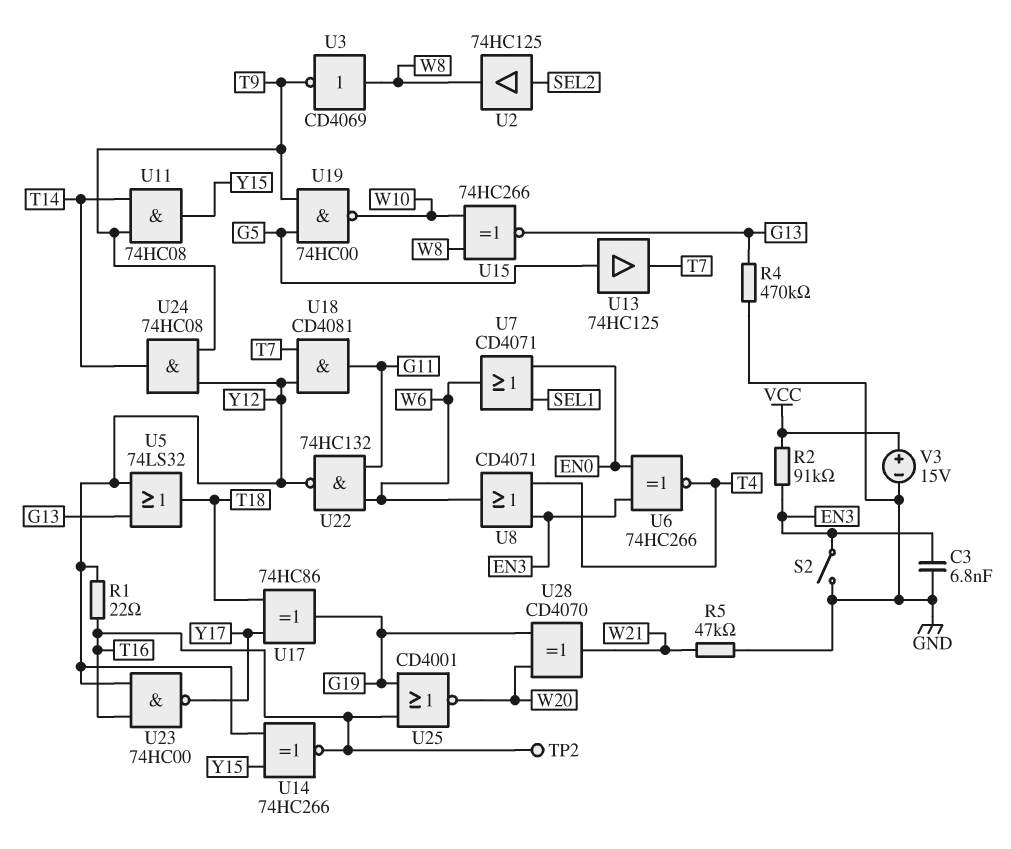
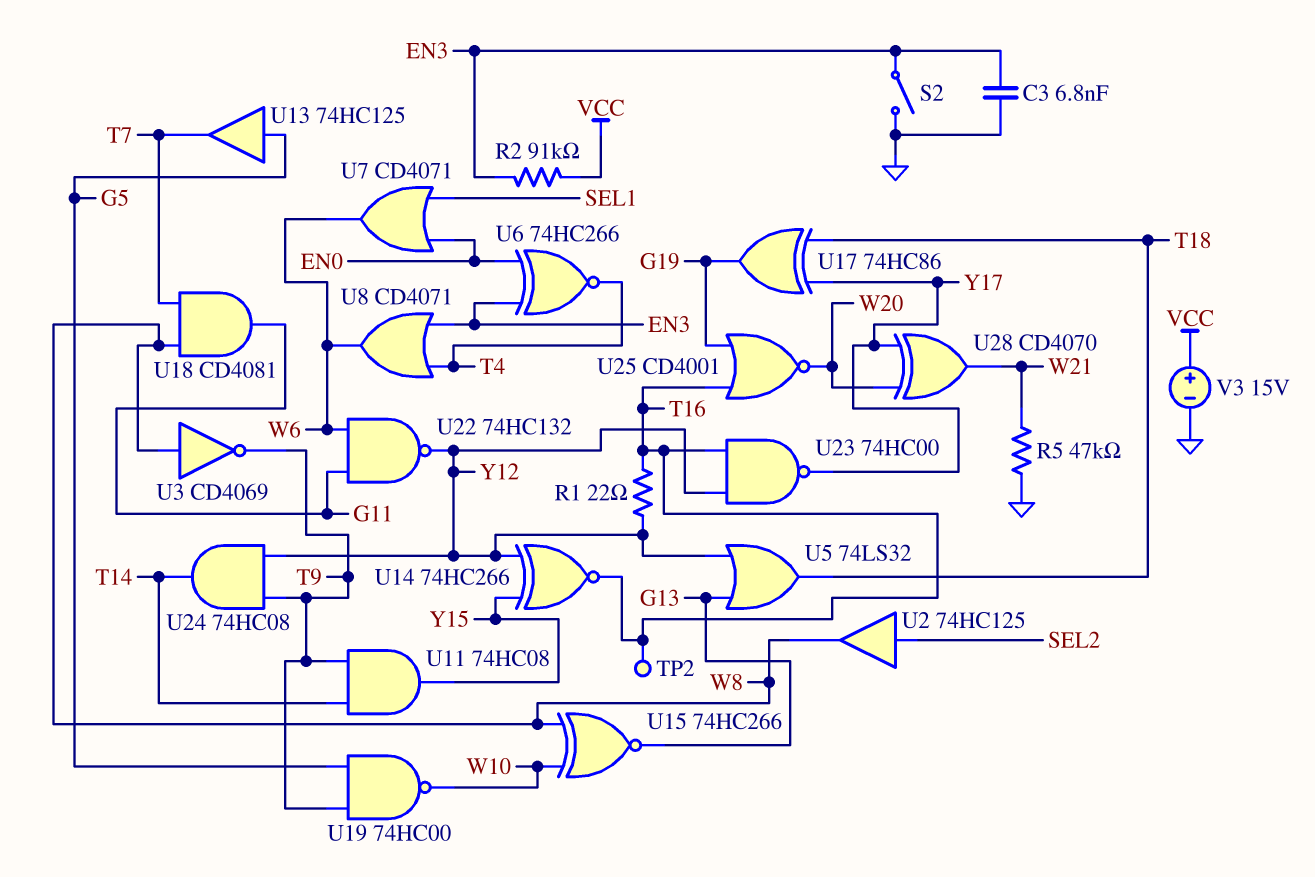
R4: 470k (G13, GND) -> none
U18: AND CD4081 (in T7, in Y12, out G11) -> AND CD4081 (in T7, in W8, out G11)
U28: XOR CD4070 (in G19, in W20, out W21) -> XOR CD4070 (in W20, in Y17, out W21)

